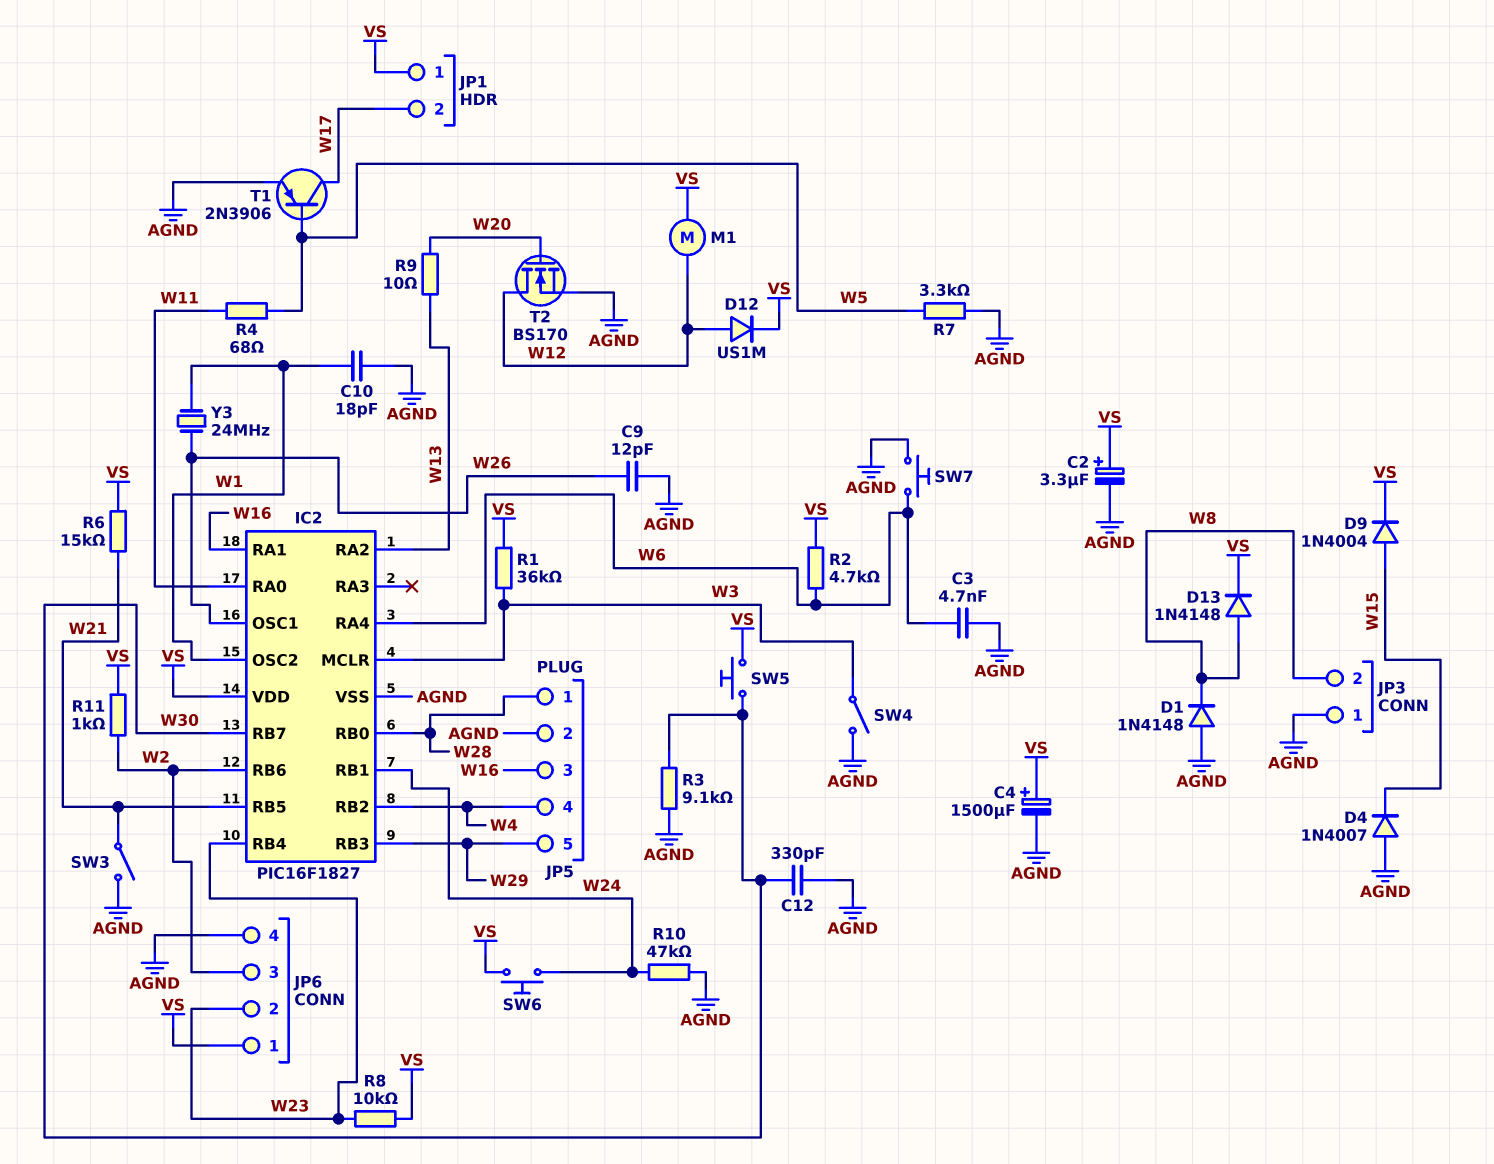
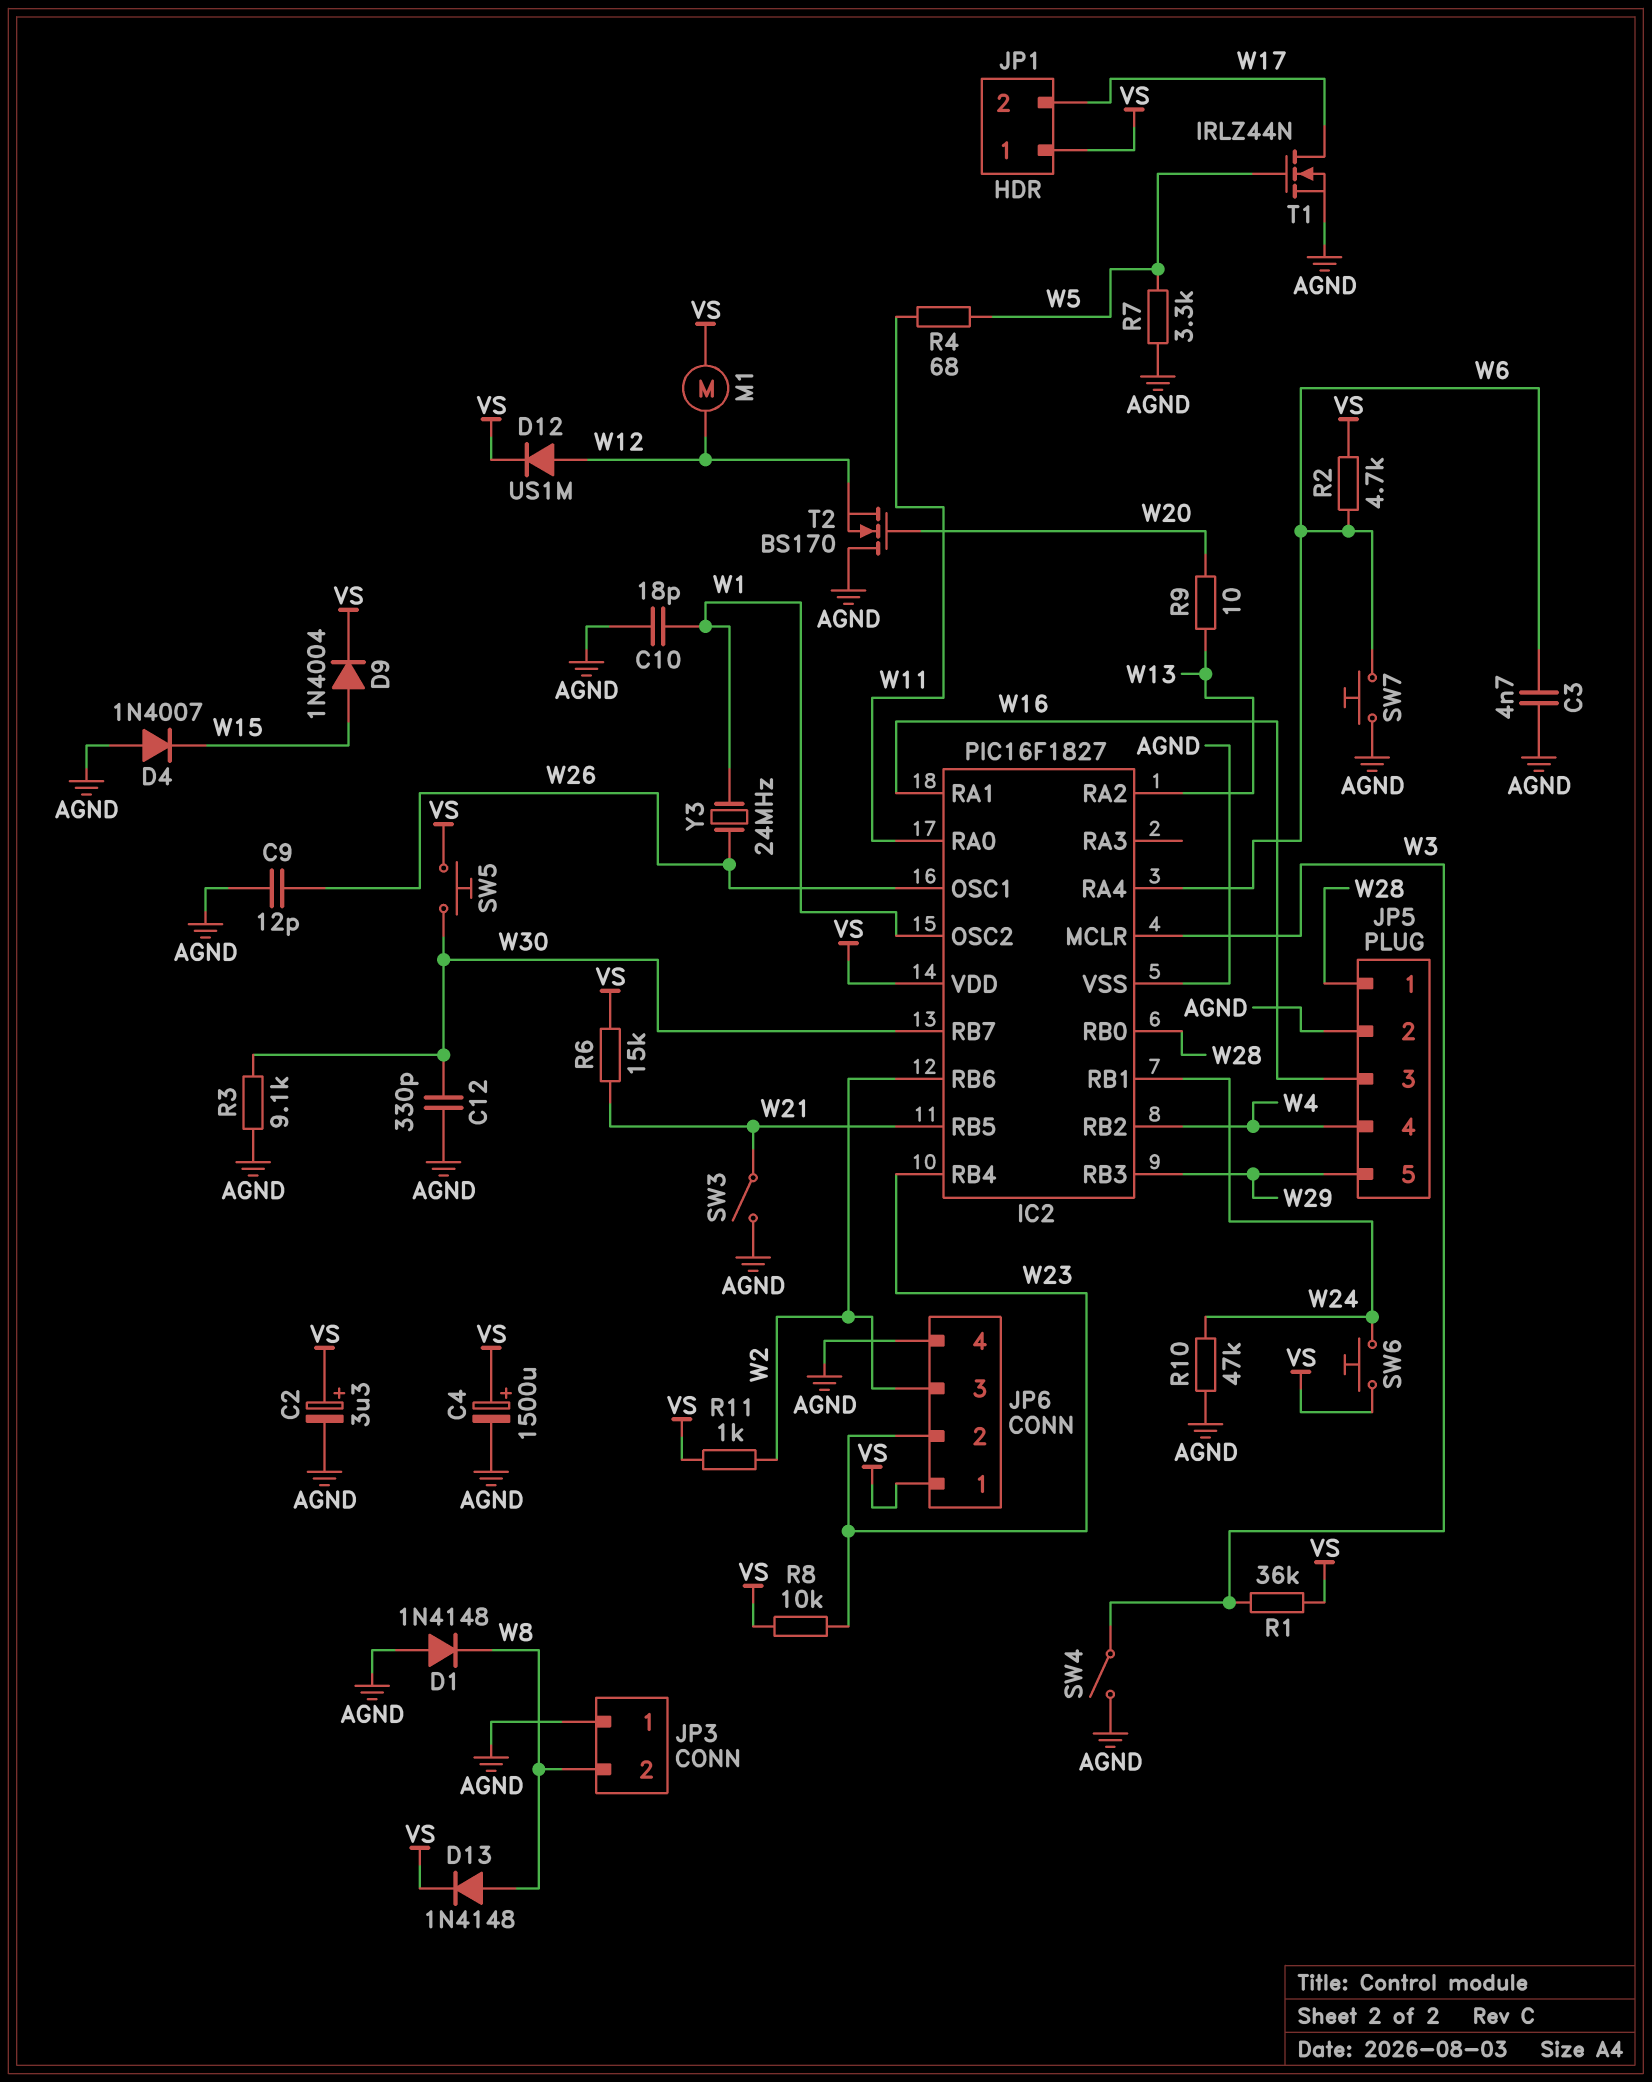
T1: PNP 2N3906 (B W5, C W17, E AGND) -> NMOS IRLZ44N (G W5, D W17, S AGND)
T2: NMOS BS170 (G W20, D W12, S AGND) -> NMOS BS170 (G W20, D AGND, S W12)

